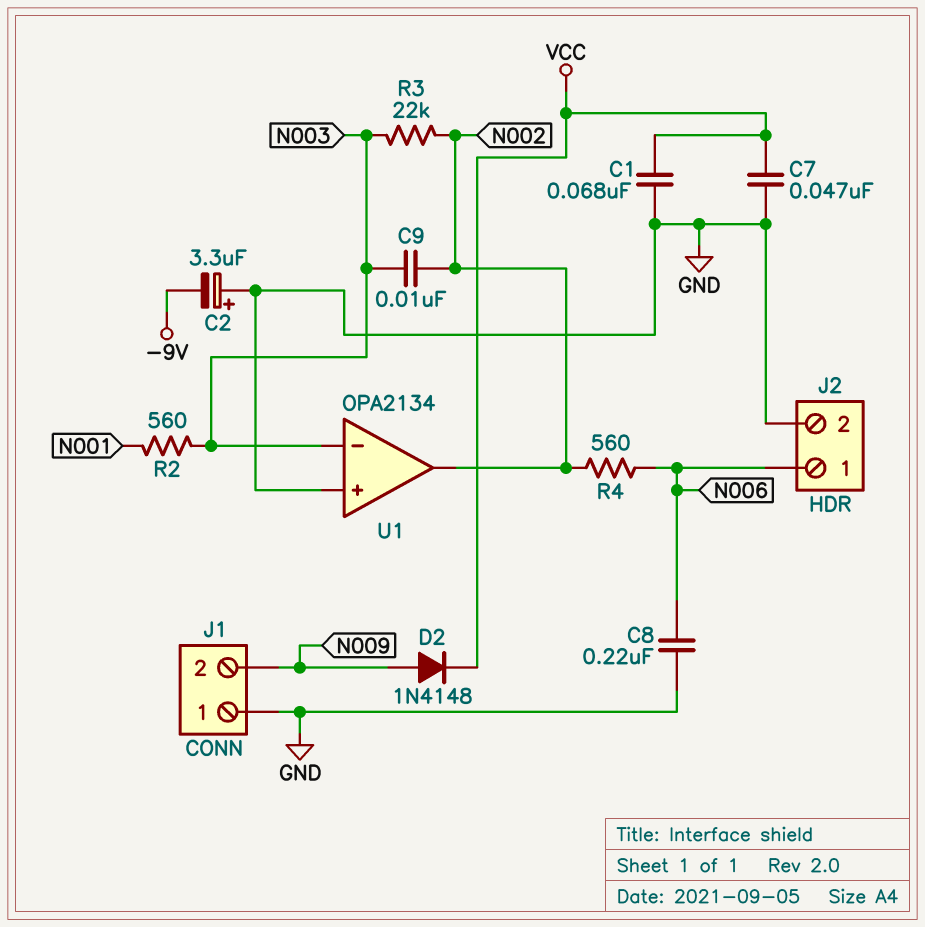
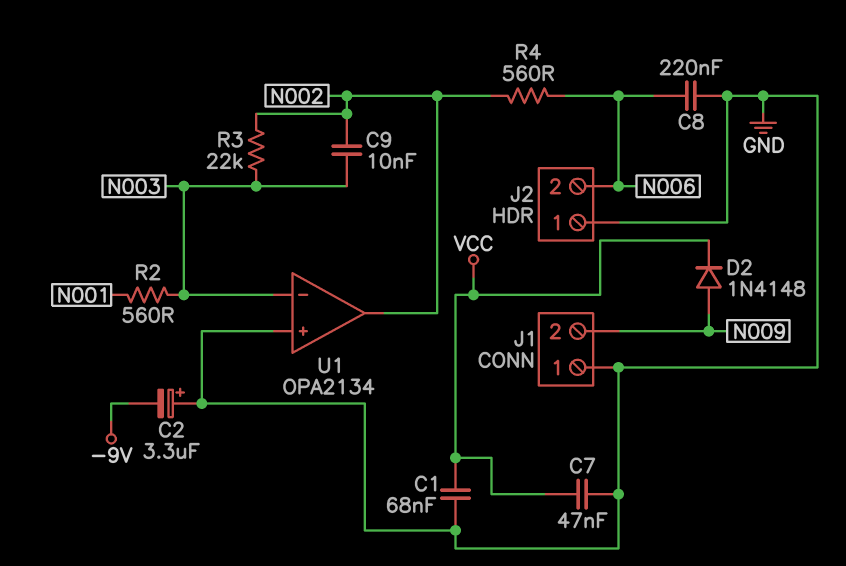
J2 pin 1: N006 -> GND
J2 pin 2: GND -> N006

